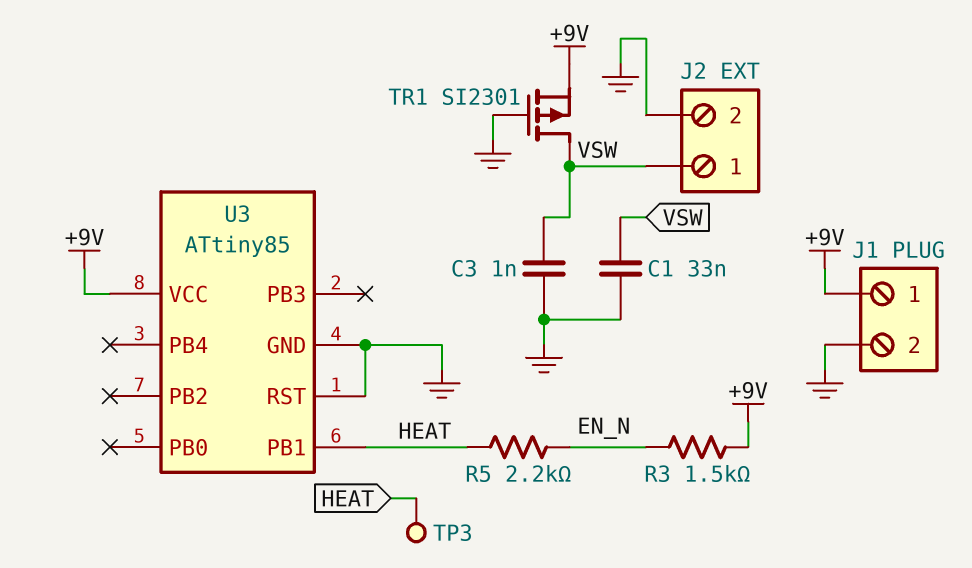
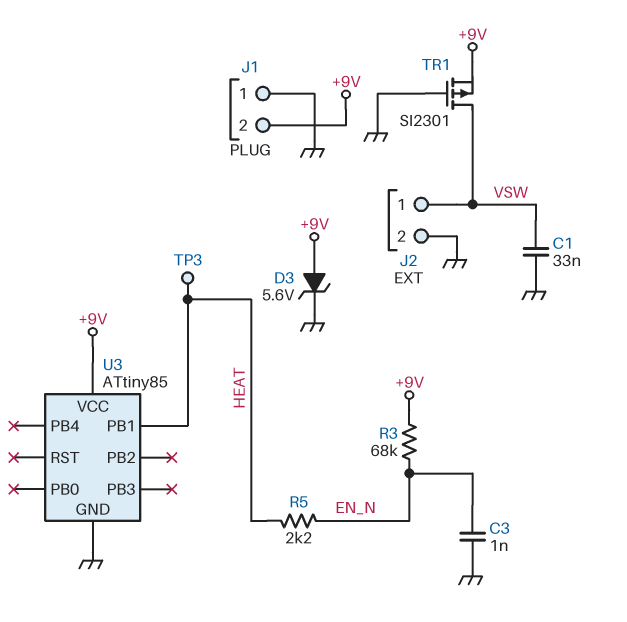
C3: 1nF (GND, VSW) -> 1nF (EN_N, GND)
D3: none -> zener 5.6V (A +9V, K GND)
J1 pin 1: +9V -> GND
J1 pin 2: GND -> +9V
R3: 1.5k (+9V, EN_N) -> 68k (+9V, EN_N)
U3 pin RST: GND -> none

